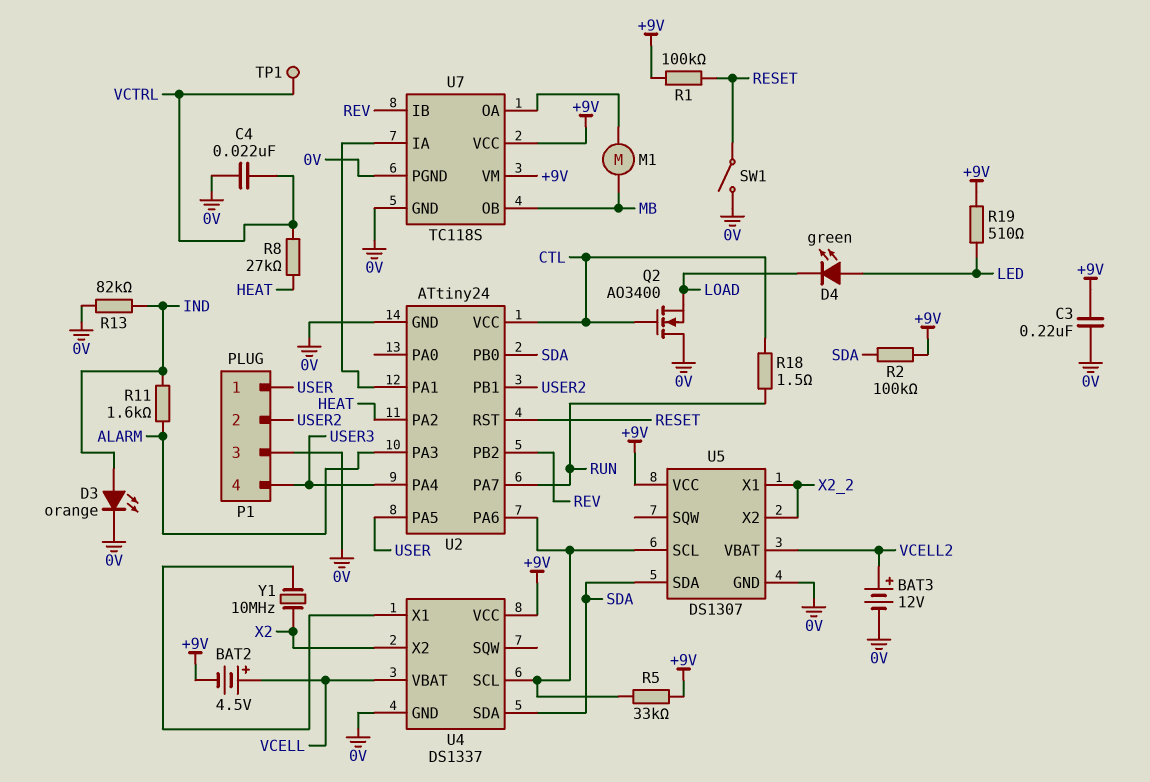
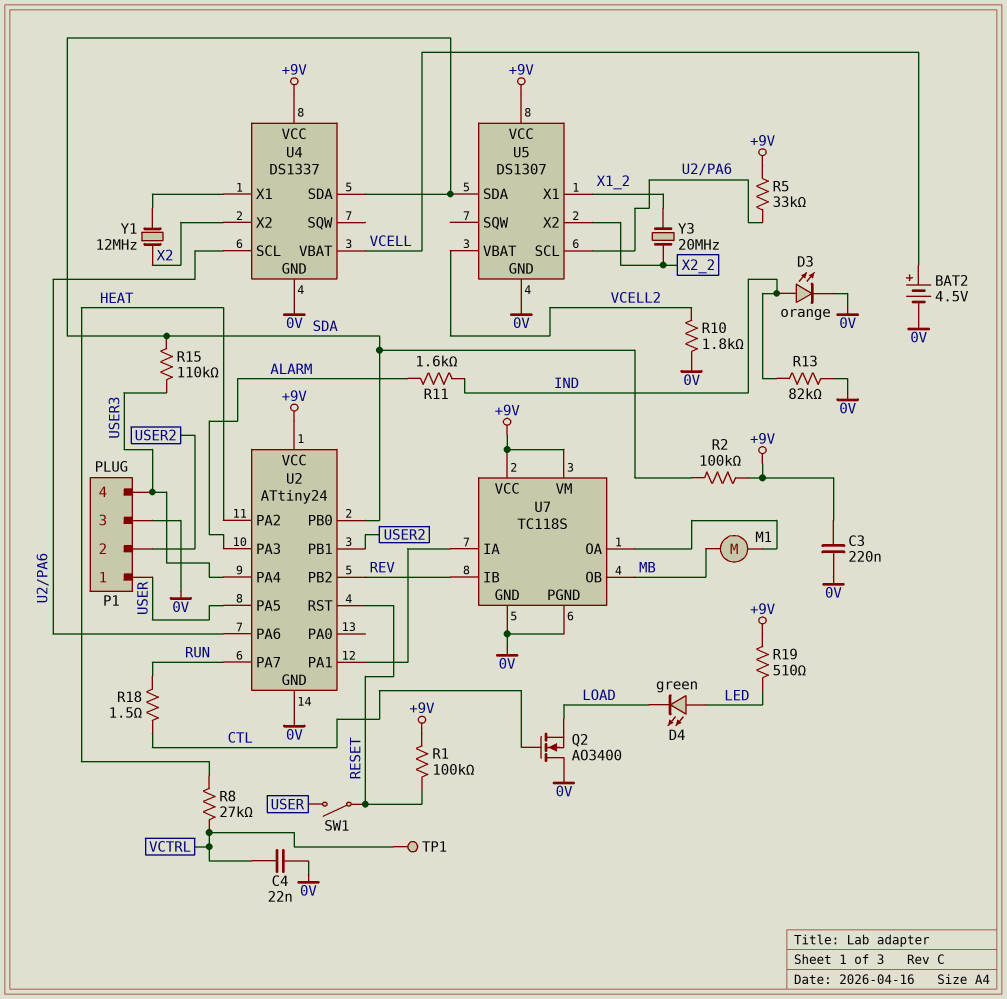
BAT2: 4.5V (plus VCELL, minus +9V) -> 4.5V (plus VCELL, minus 0V)
BAT3: 12V (plus VCELL2, minus 0V) -> none
R10: none -> 1.8k (0V, VCELL2)
R15: none -> 110k (SDA, USER3)
SW1: switch (0V, RESET) -> switch (RESET, USER)
U2 pin VCC: CTL -> +9V
U5 pin X1: X2_2 -> X1_2
Y1: 10MHz (U4/X1, X2) -> 12MHz (U4/X1, X2)
Y3: none -> 20MHz (X1_2, X2_2)

